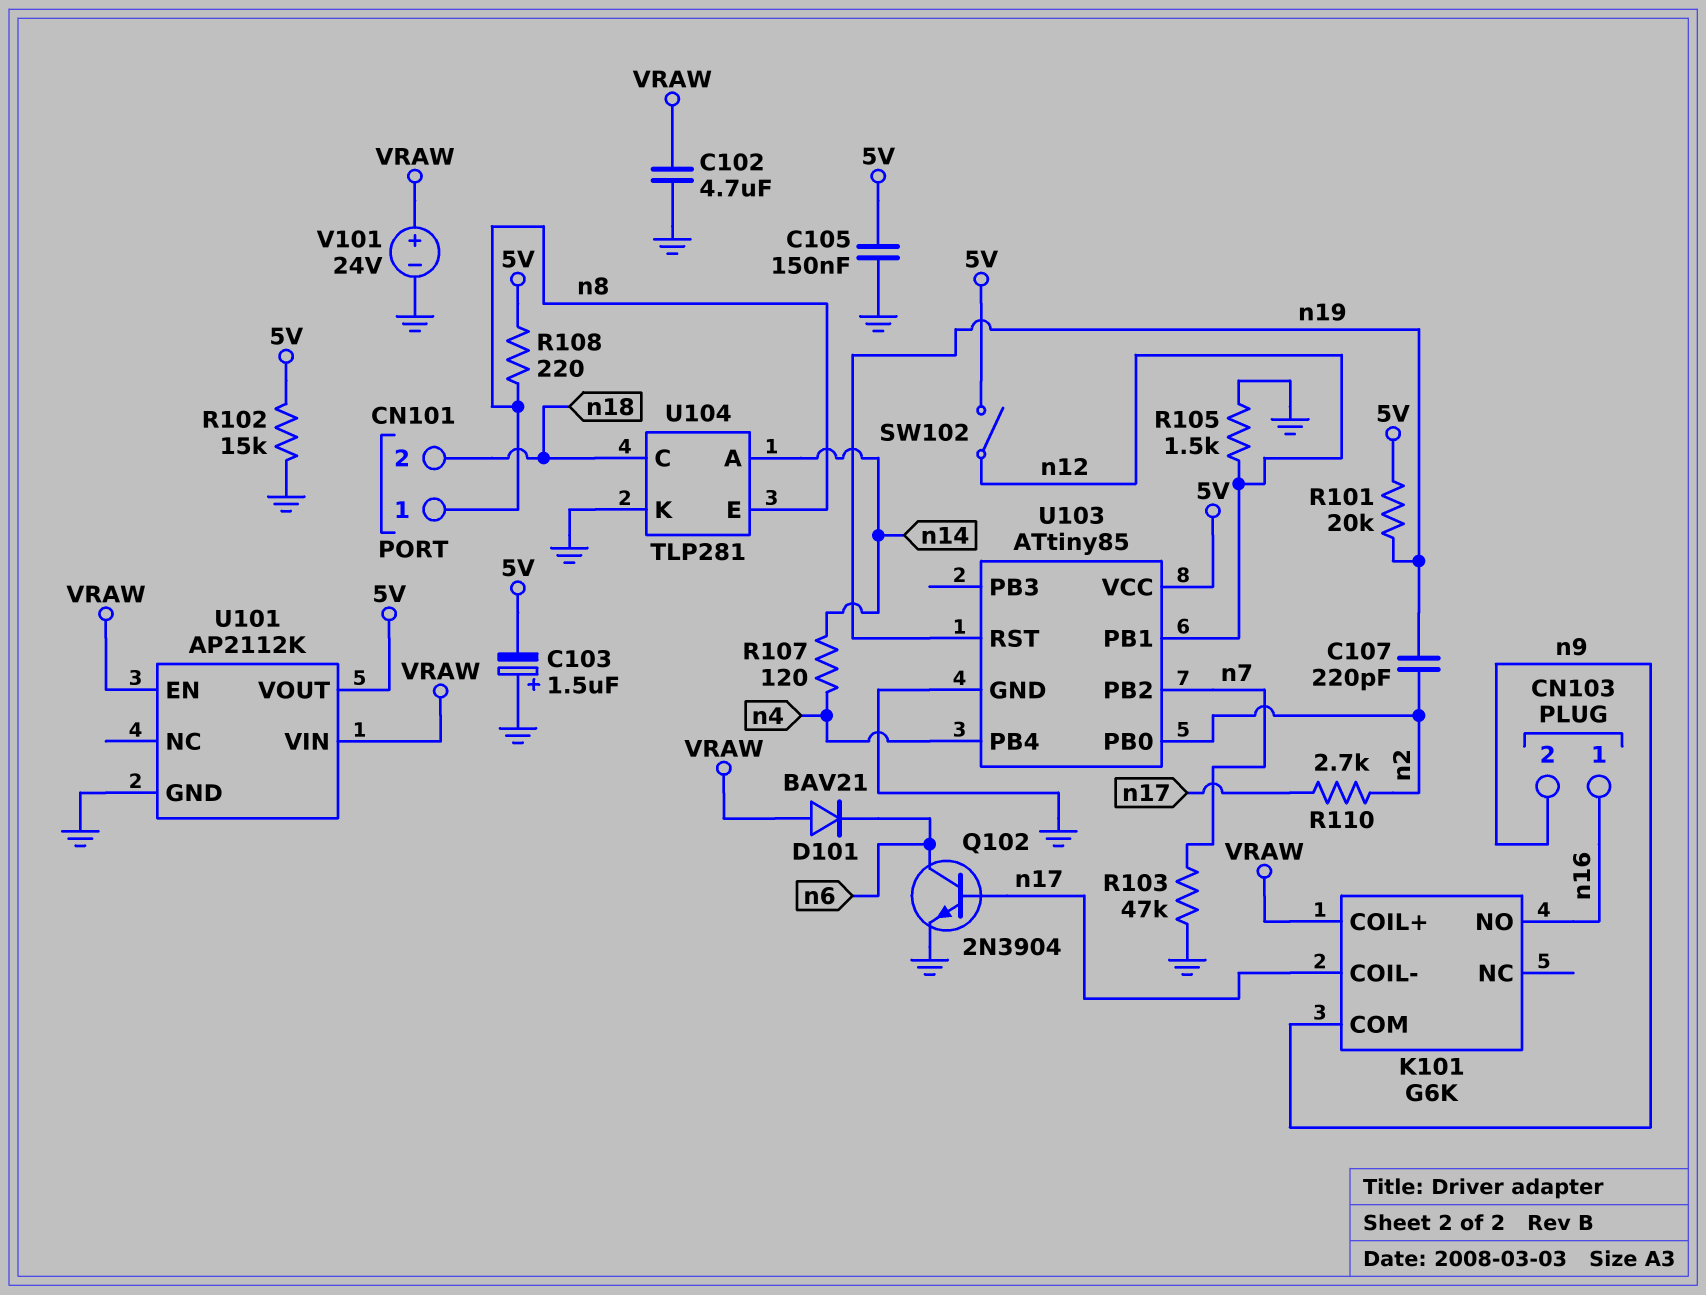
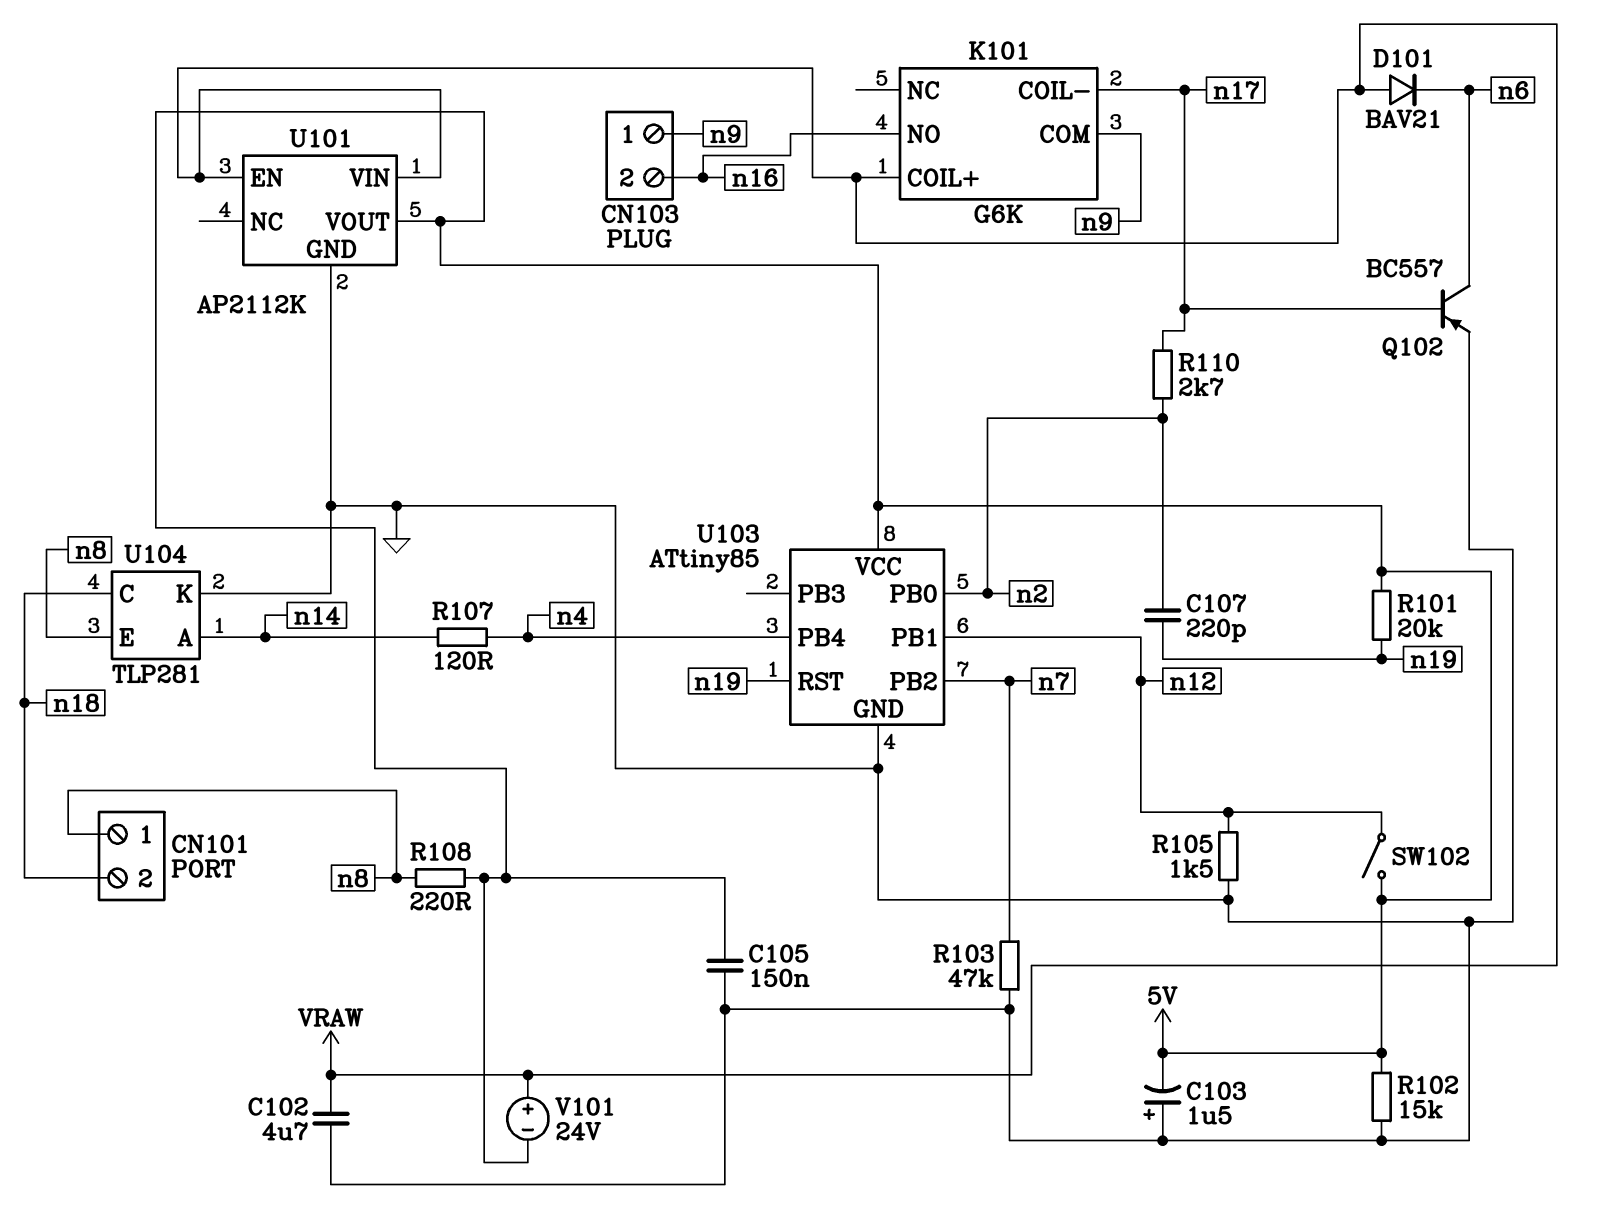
CN103 pin 1: n16 -> n9
CN103 pin 2: n9 -> n16
Q102: NPN 2N3904 (B n17, C n6, E GND) -> PNP BC557 (B n17, C n6, E GND)
V101: 24V (plus VRAW, minus GND) -> 24V (plus VRAW, minus 5V)

